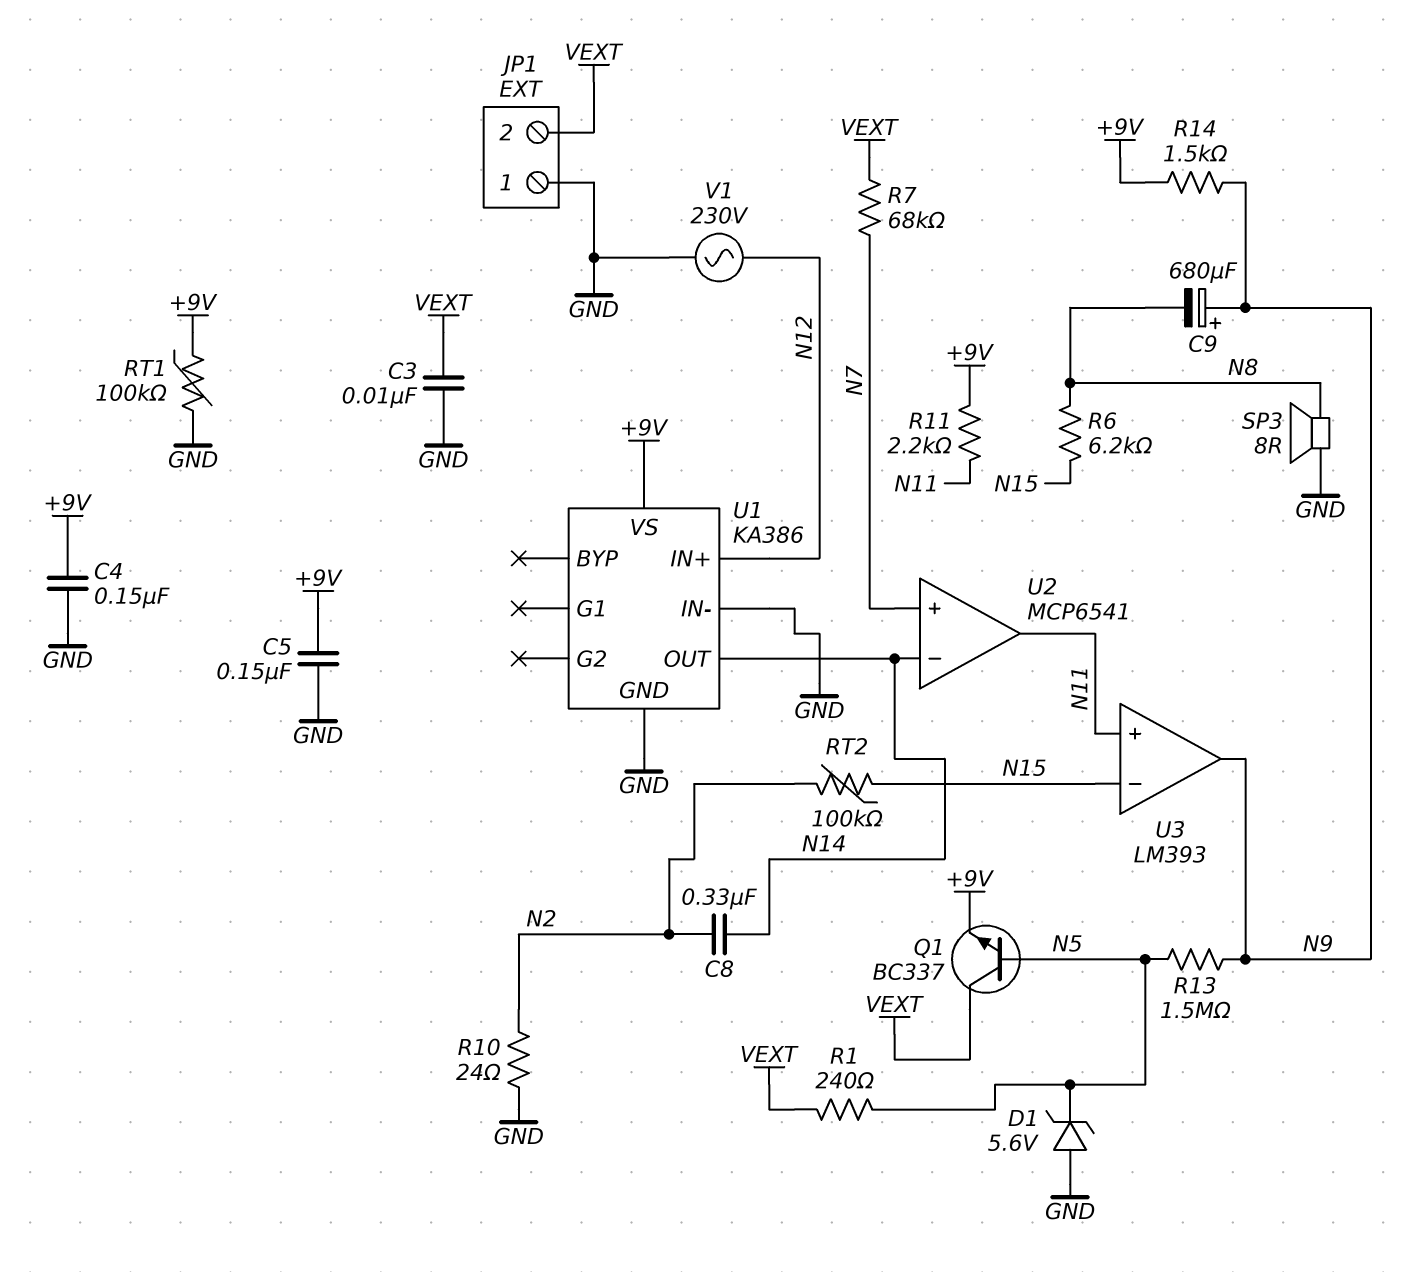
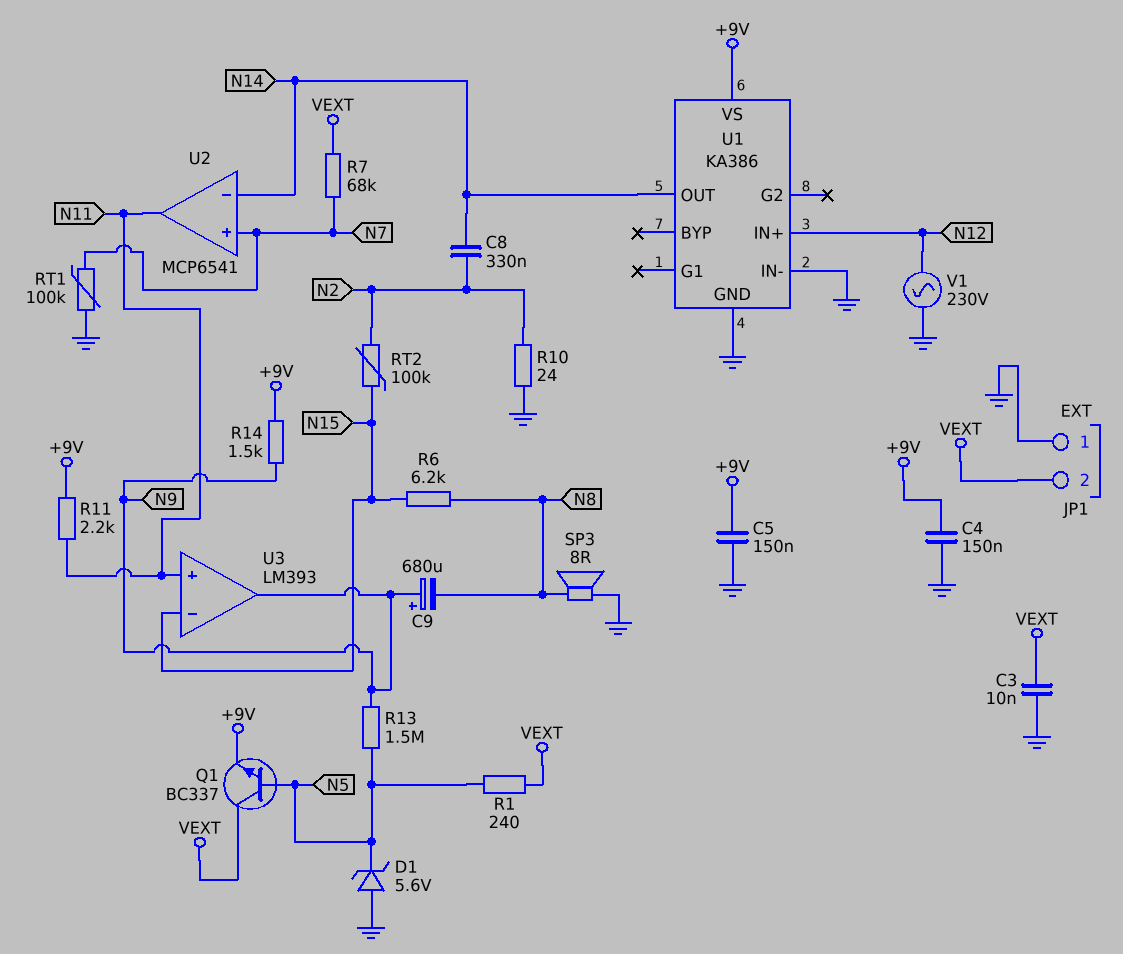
RT1: 100k (+9V, GND) -> 100k (GND, N7)

